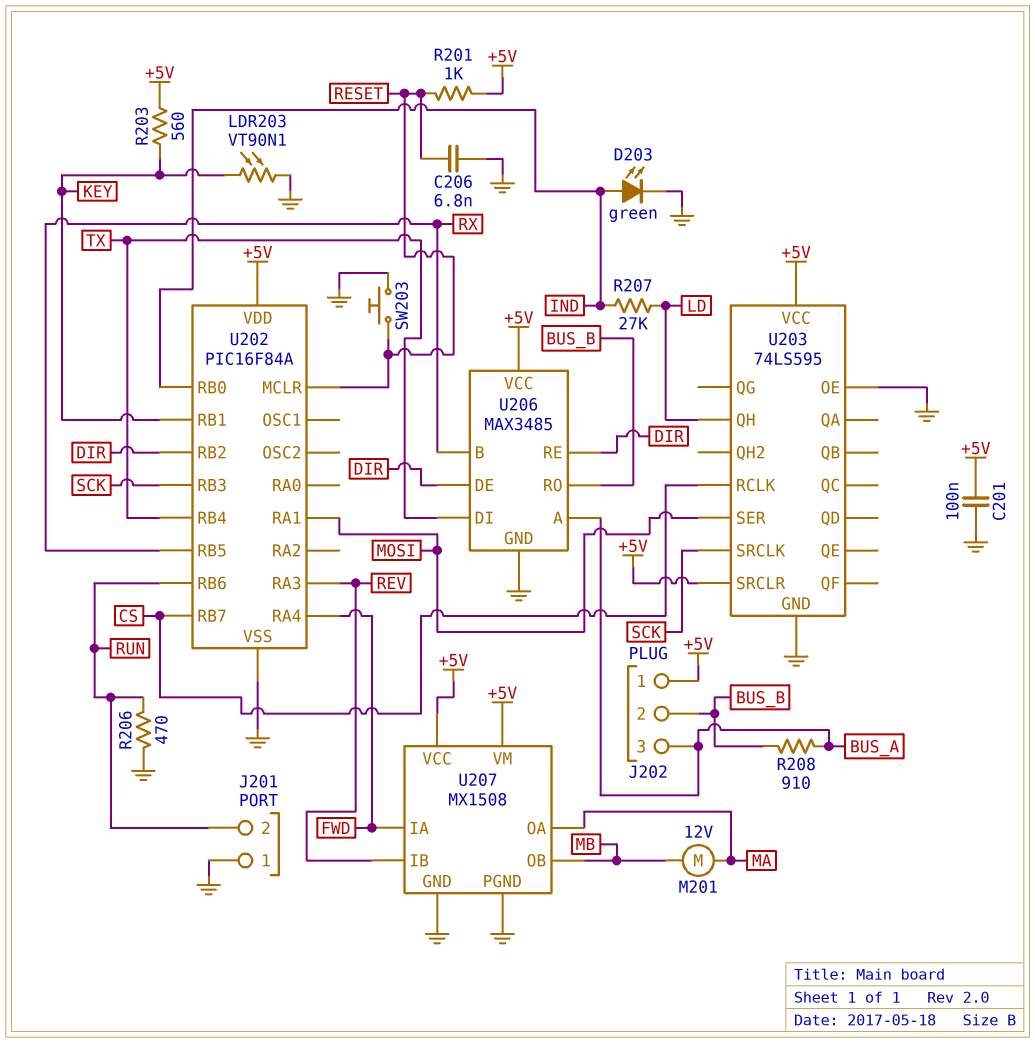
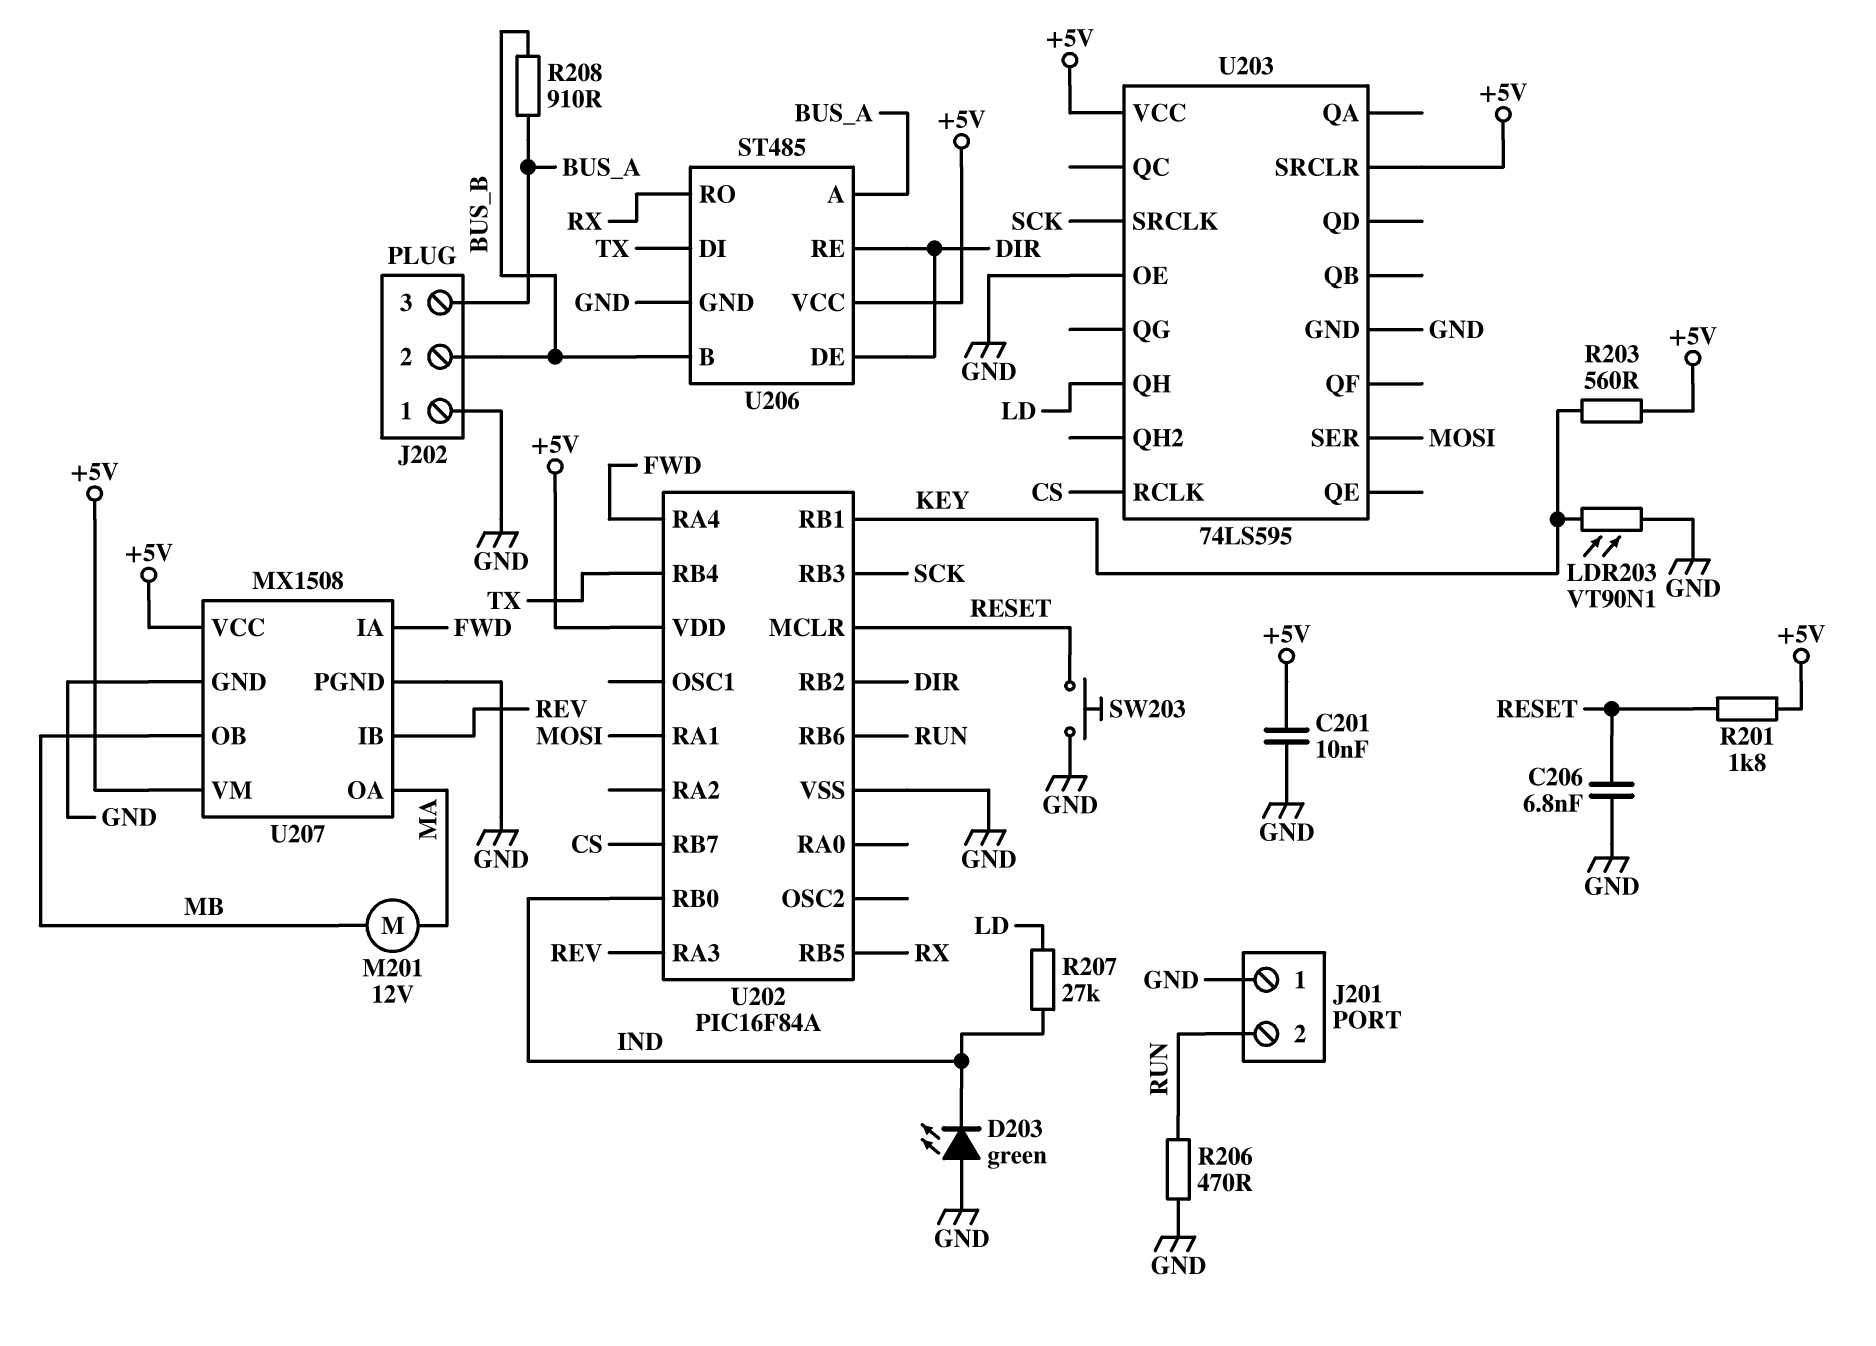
C201: 100nF (+5V, GND) -> 10nF (+5V, GND)
D203: LED green (A IND, K GND) -> LED green (A GND, K IND)
J202 pin 1: +5V -> GND
R201: 1k (+5V, RESET) -> 1.8k (+5V, RESET)
U206: MAX3485 -> ST485
U206 pin B: RX -> BUS_B
U206 pin RO: BUS_B -> RX

